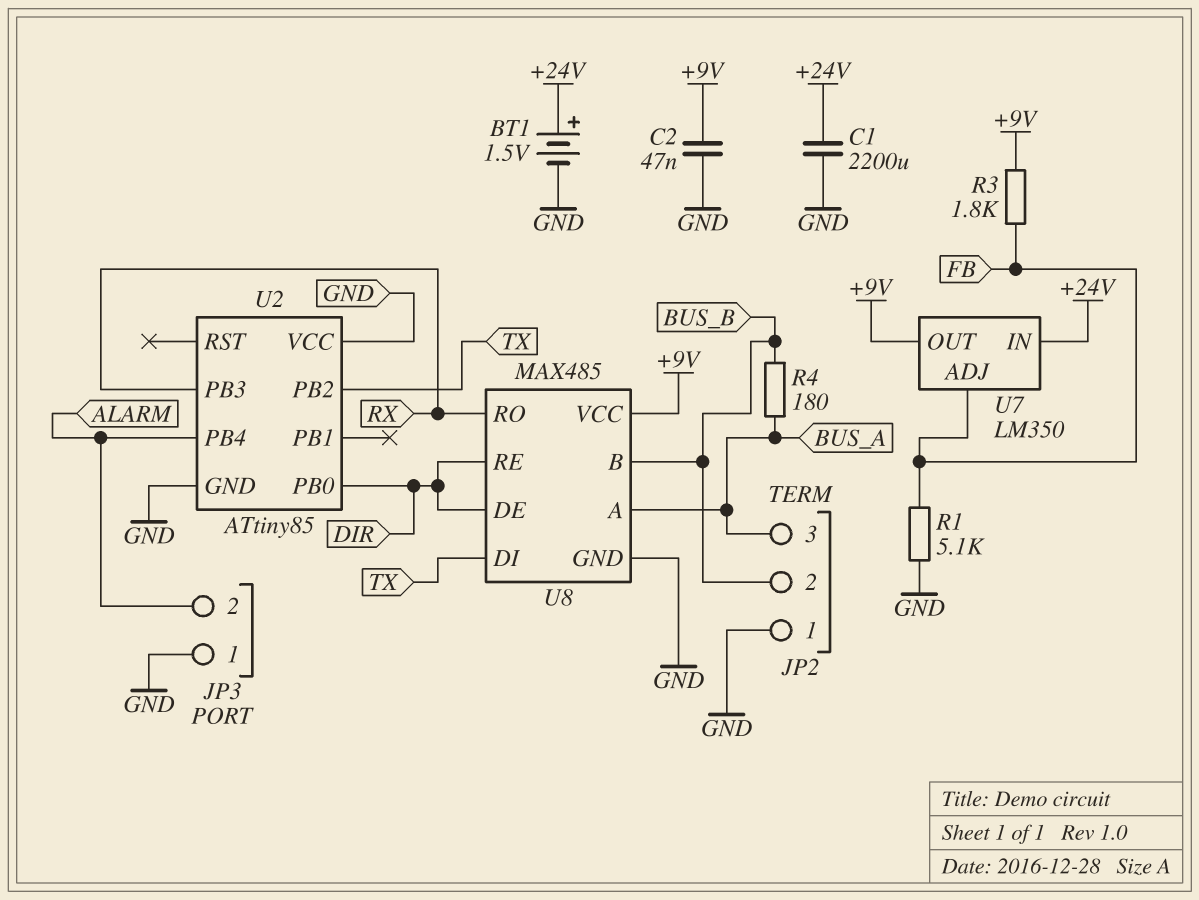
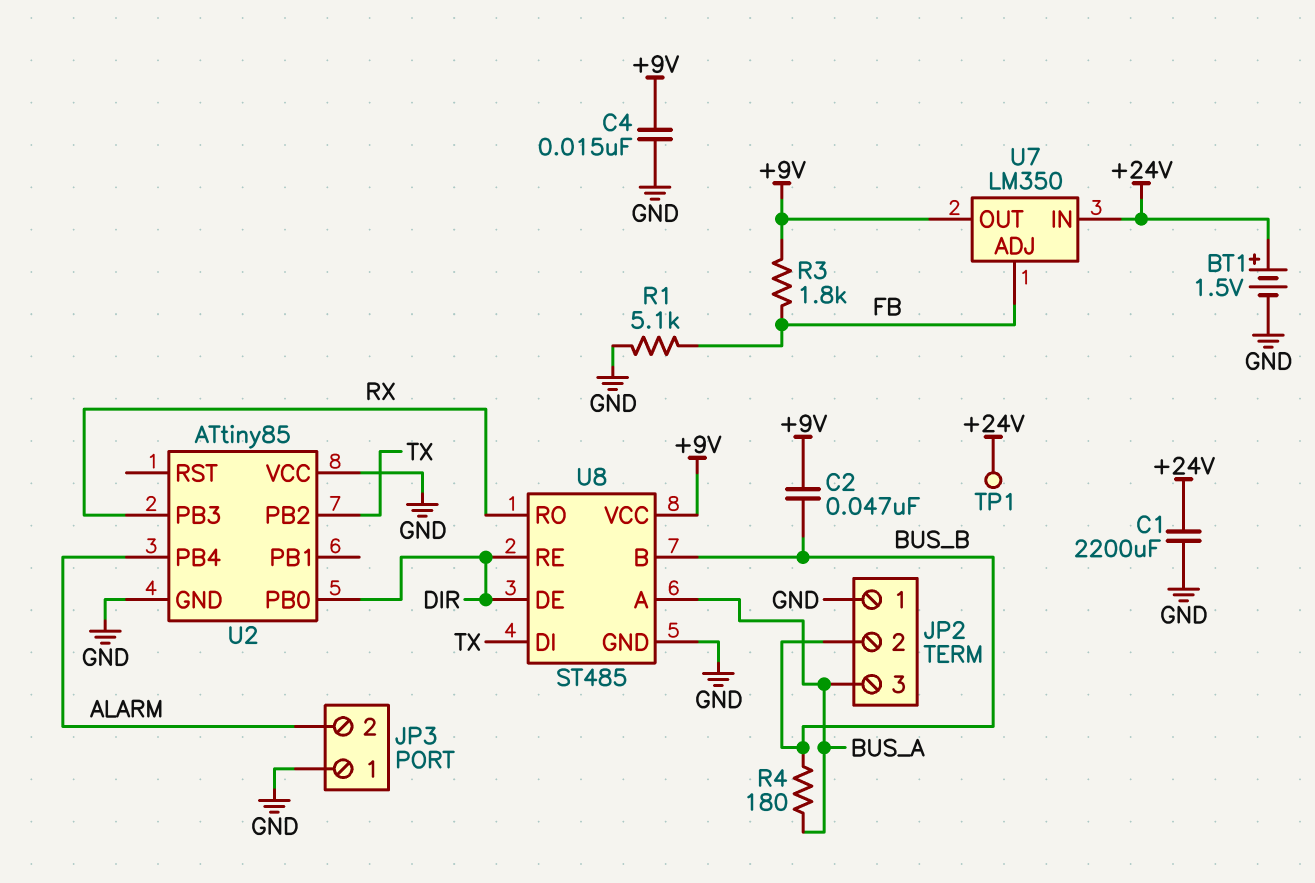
C2: 47nF (+9V, GND) -> 47nF (+9V, BUS_B)
C4: none -> 15nF (+9V, GND)
TP1: none -> test point (+24V)
U8: MAX485 -> ST485

